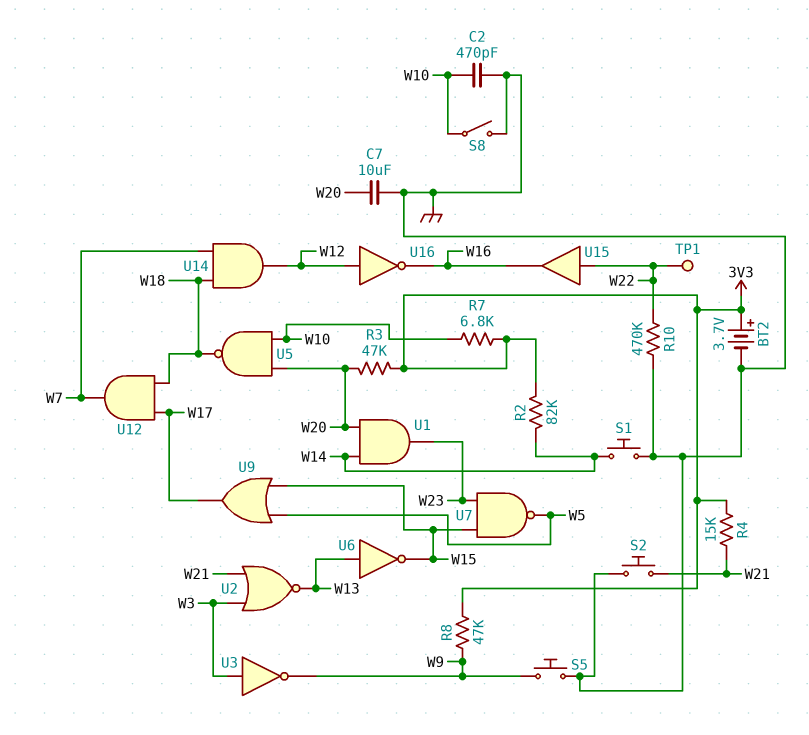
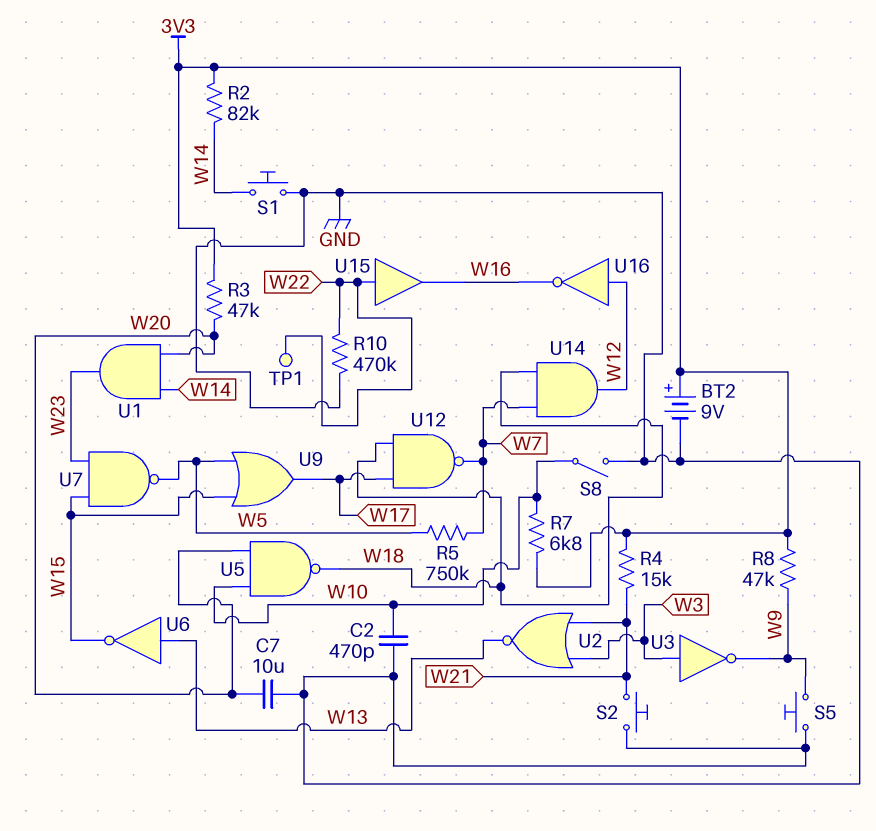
BT2: 3.7V (plus 3V3, minus GND) -> 9V (plus 3V3, minus GND)
R5: none -> 750k (W5, W7)
U12: AND (in W17, in W18, out W7) -> NAND (in W17, in W18, out W7)

